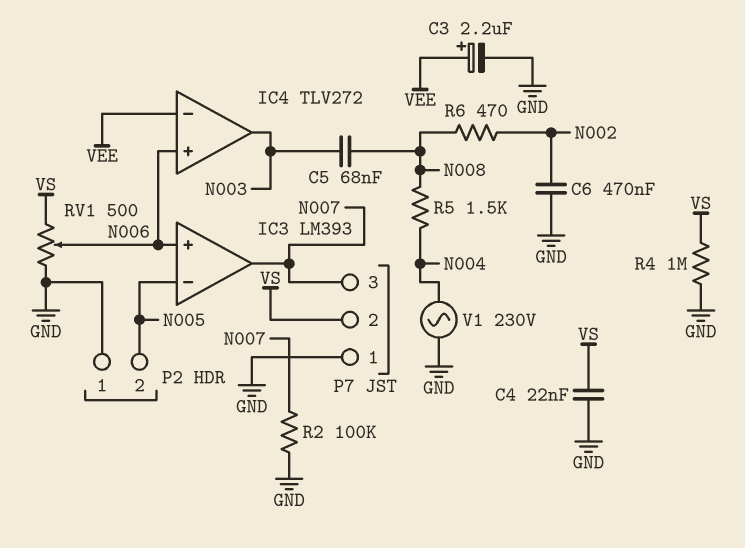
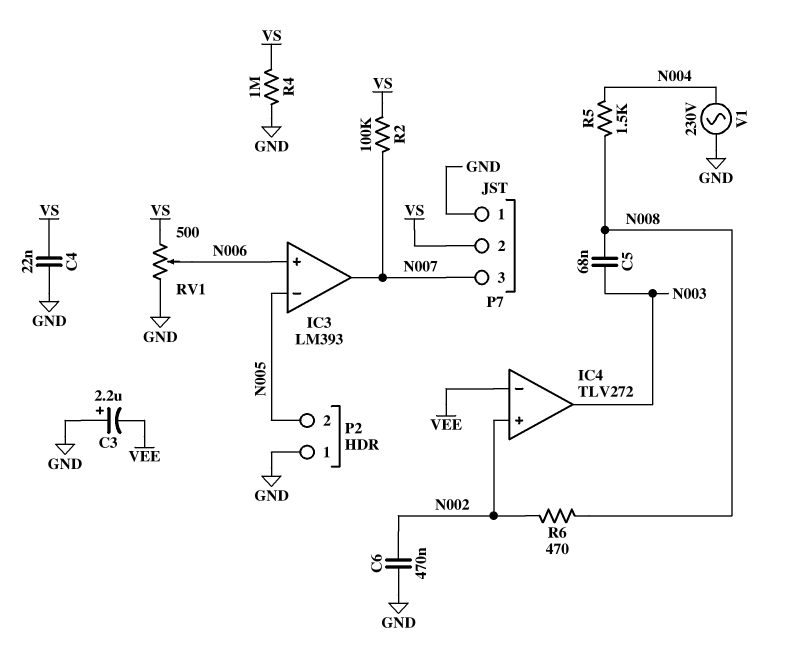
C3: 2.2uF (plus VEE, minus GND) -> 2.2uF (plus GND, minus VEE)
IC4 pin in+: N006 -> N002
R2: 100k (GND, N007) -> 100k (N007, VS)

